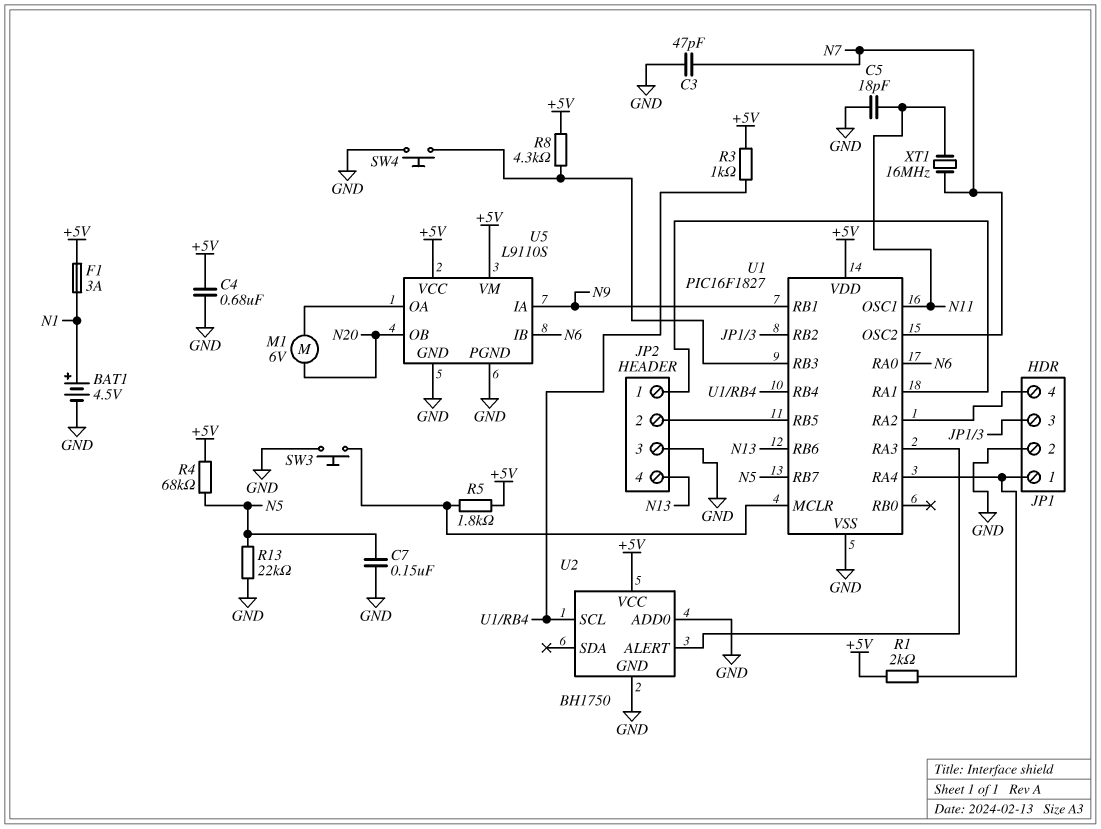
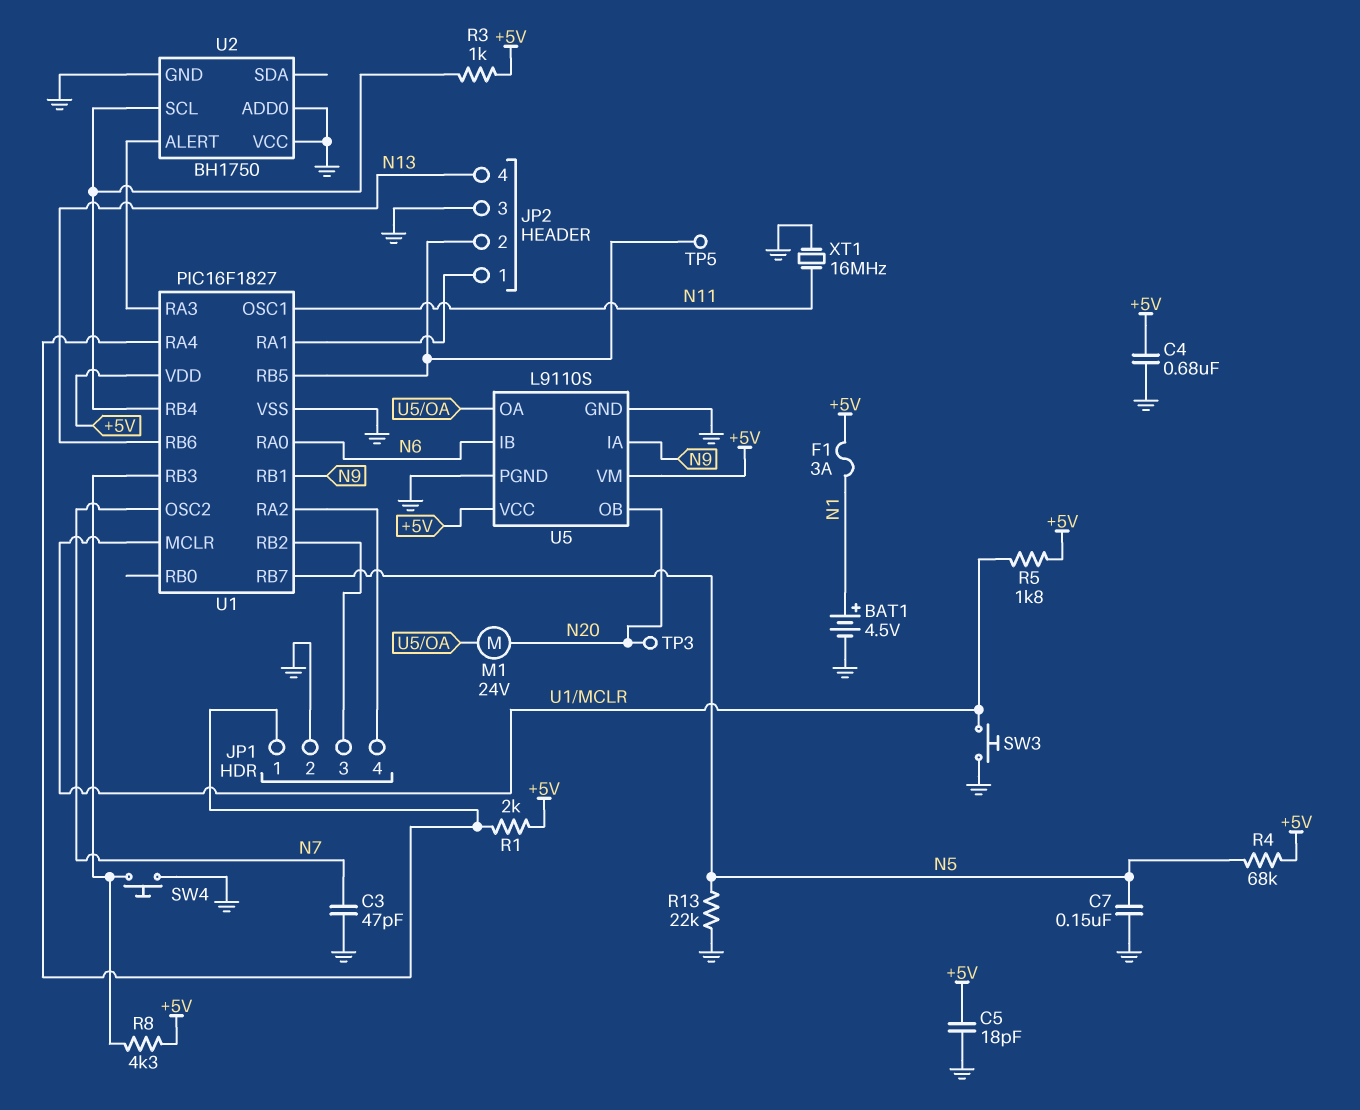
C5: 18pF (GND, N11) -> 18pF (+5V, GND)
M1: motor 6V (N20, U5/OA) -> motor 24V (N20, U5/OA)
TP3: none -> test point (N20)
TP5: none -> test point (JP2/2)
U2 pin VCC: +5V -> GND
XT1: 16MHz (N7, N11) -> 16MHz (GND, N11)

